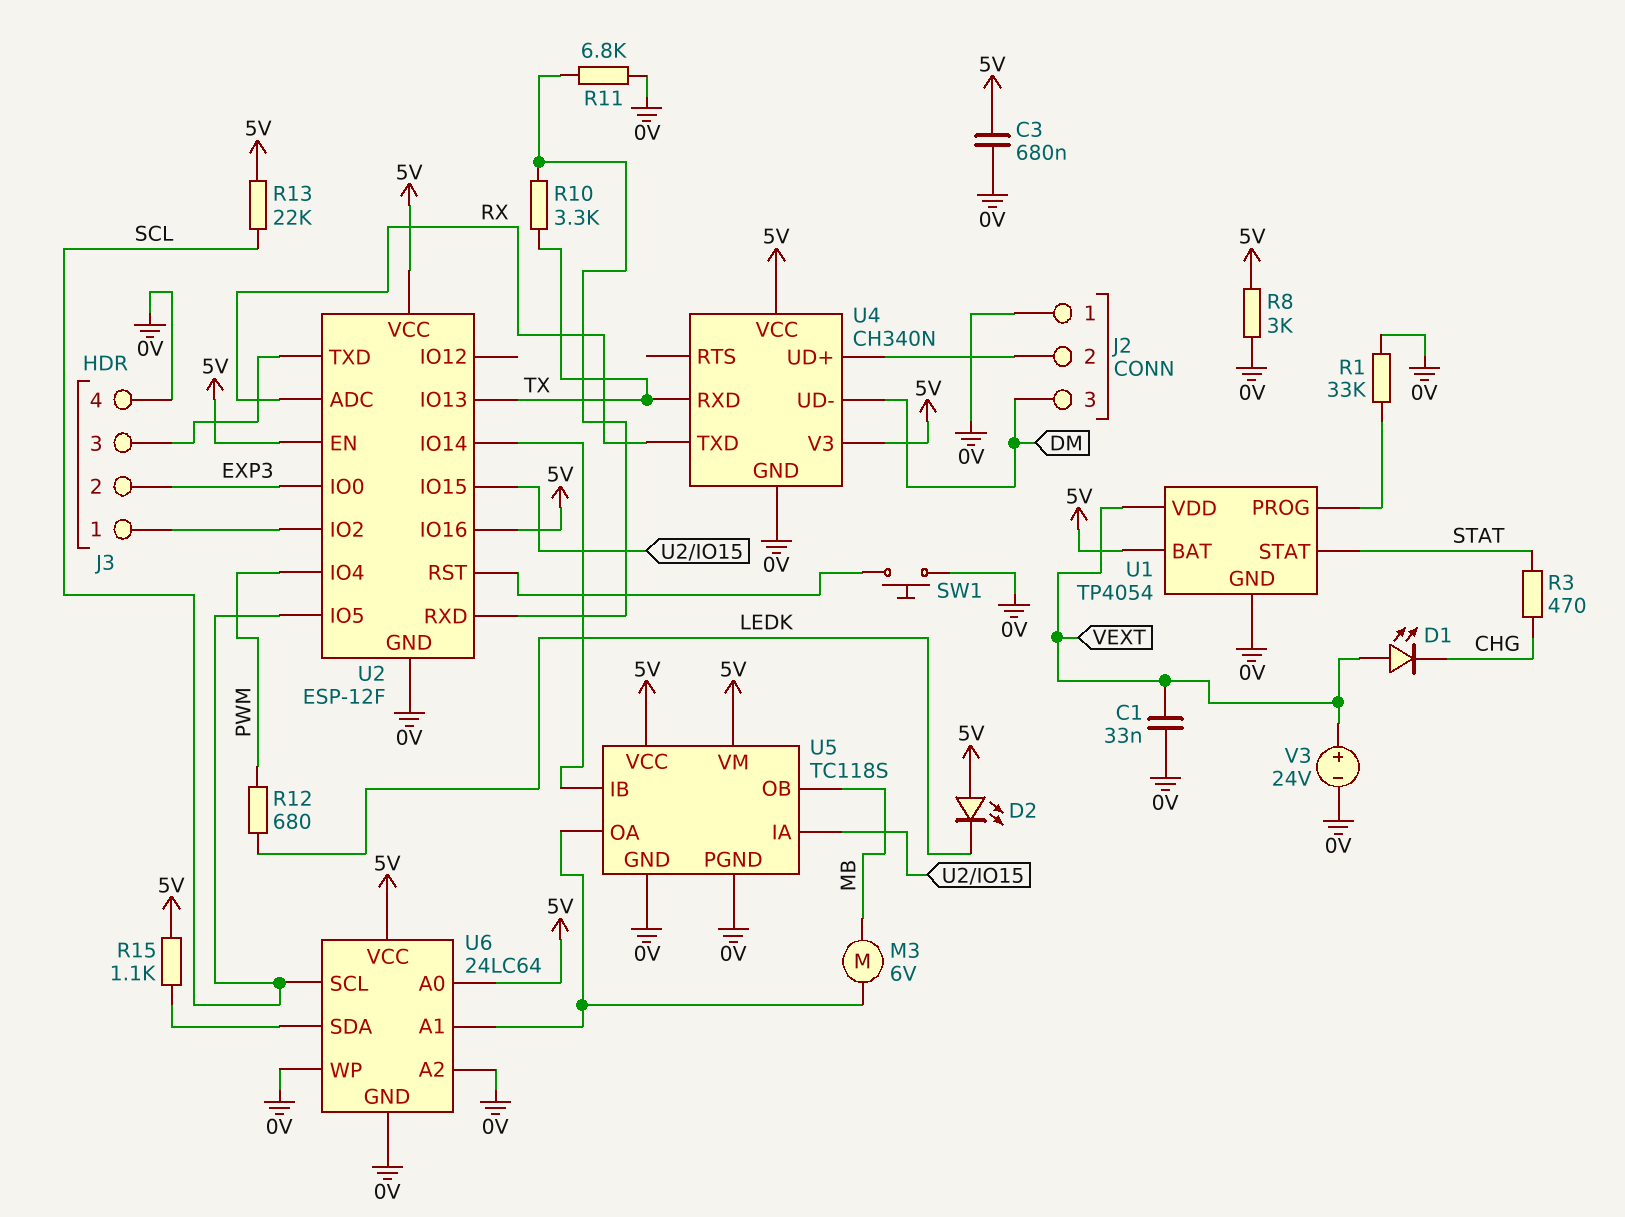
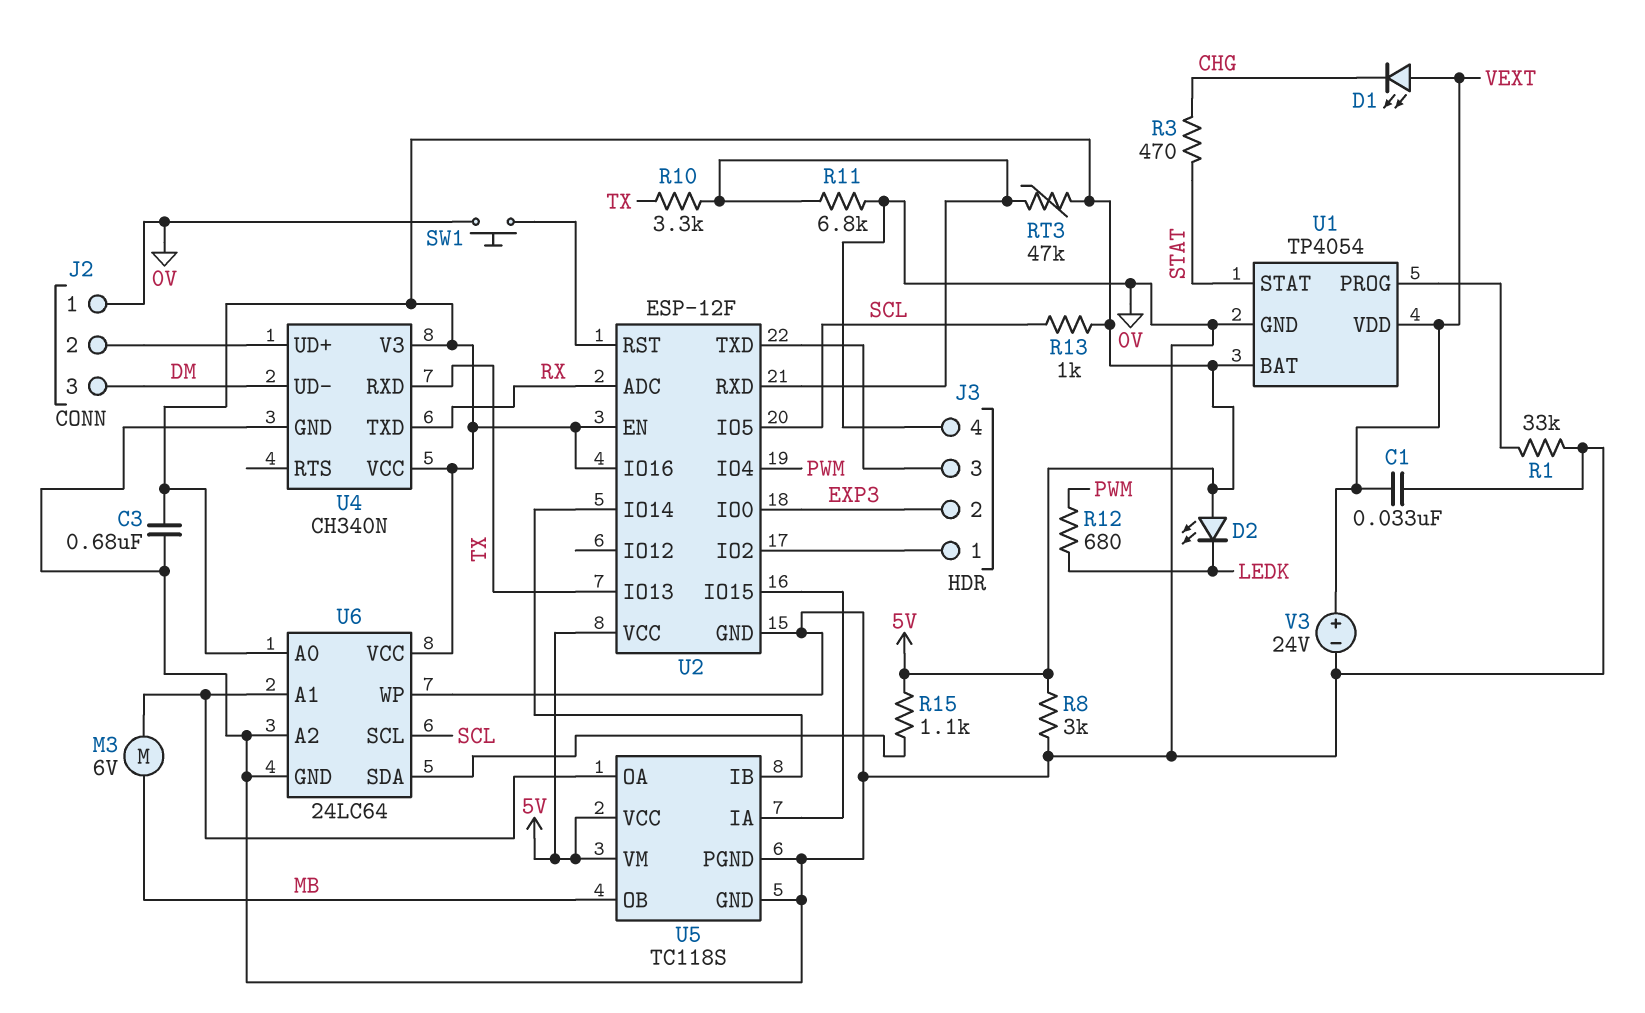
R13: 22k (5V, SCL) -> 1k (5V, SCL)
RT3: none -> 47k (5V, U2/RXD)

